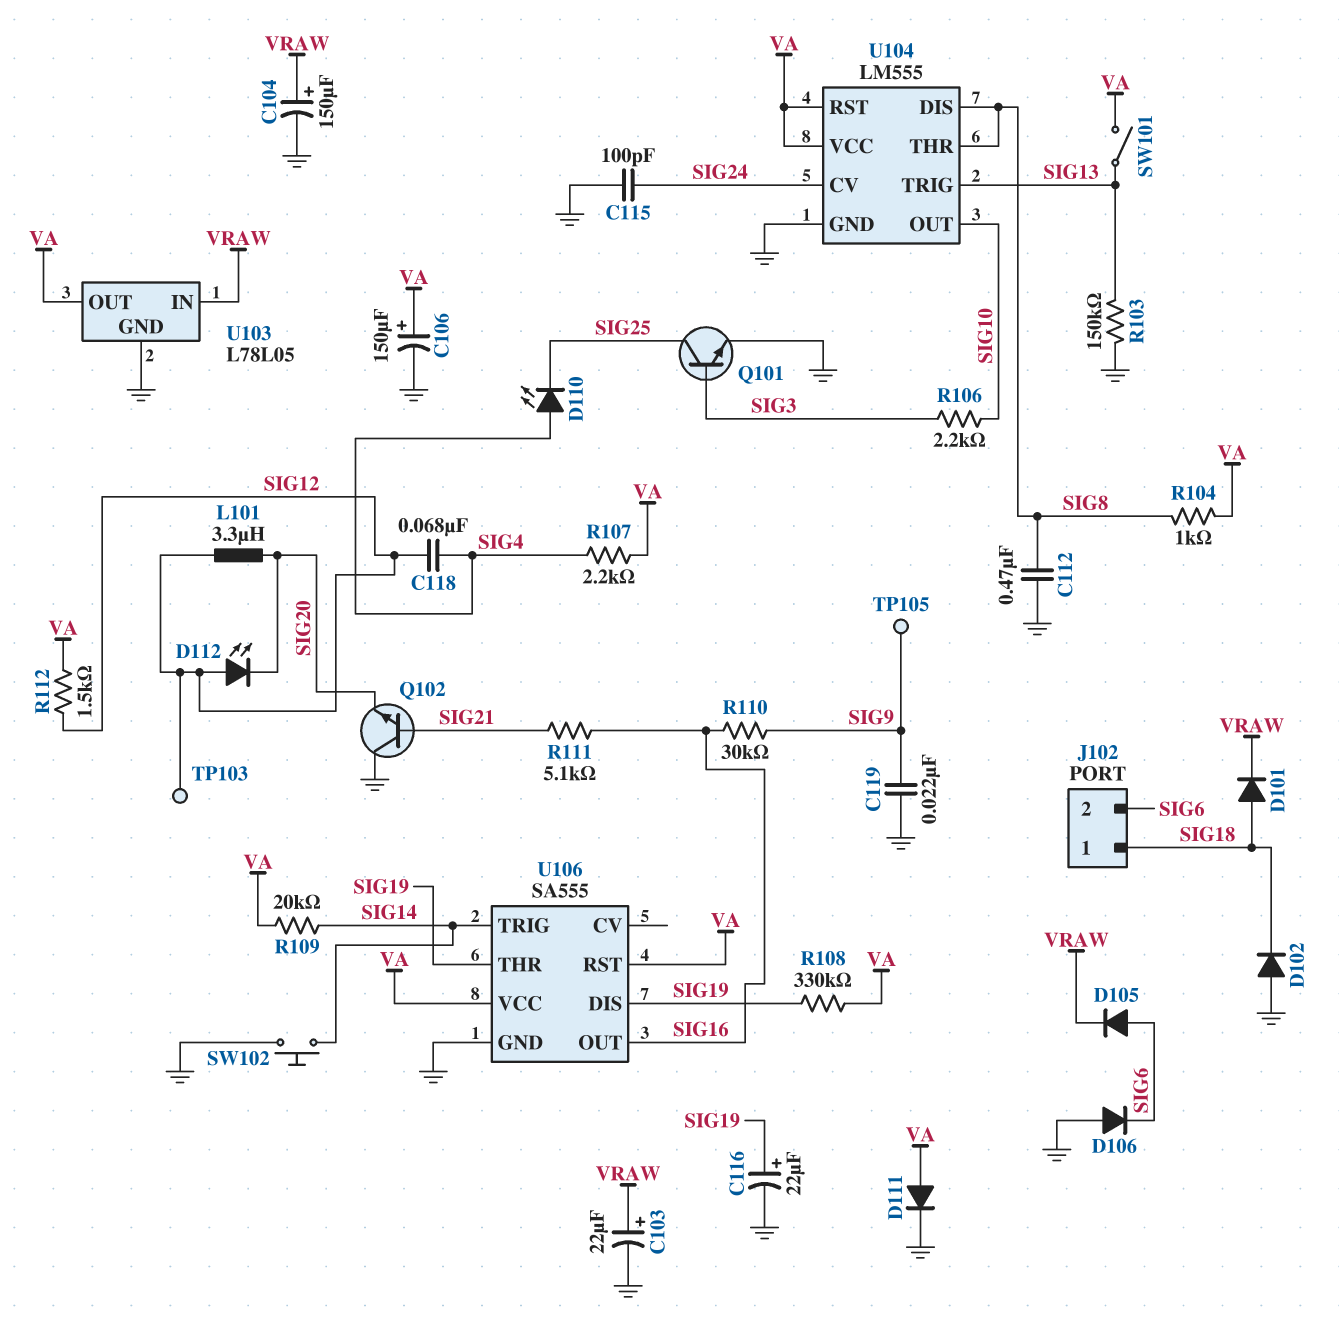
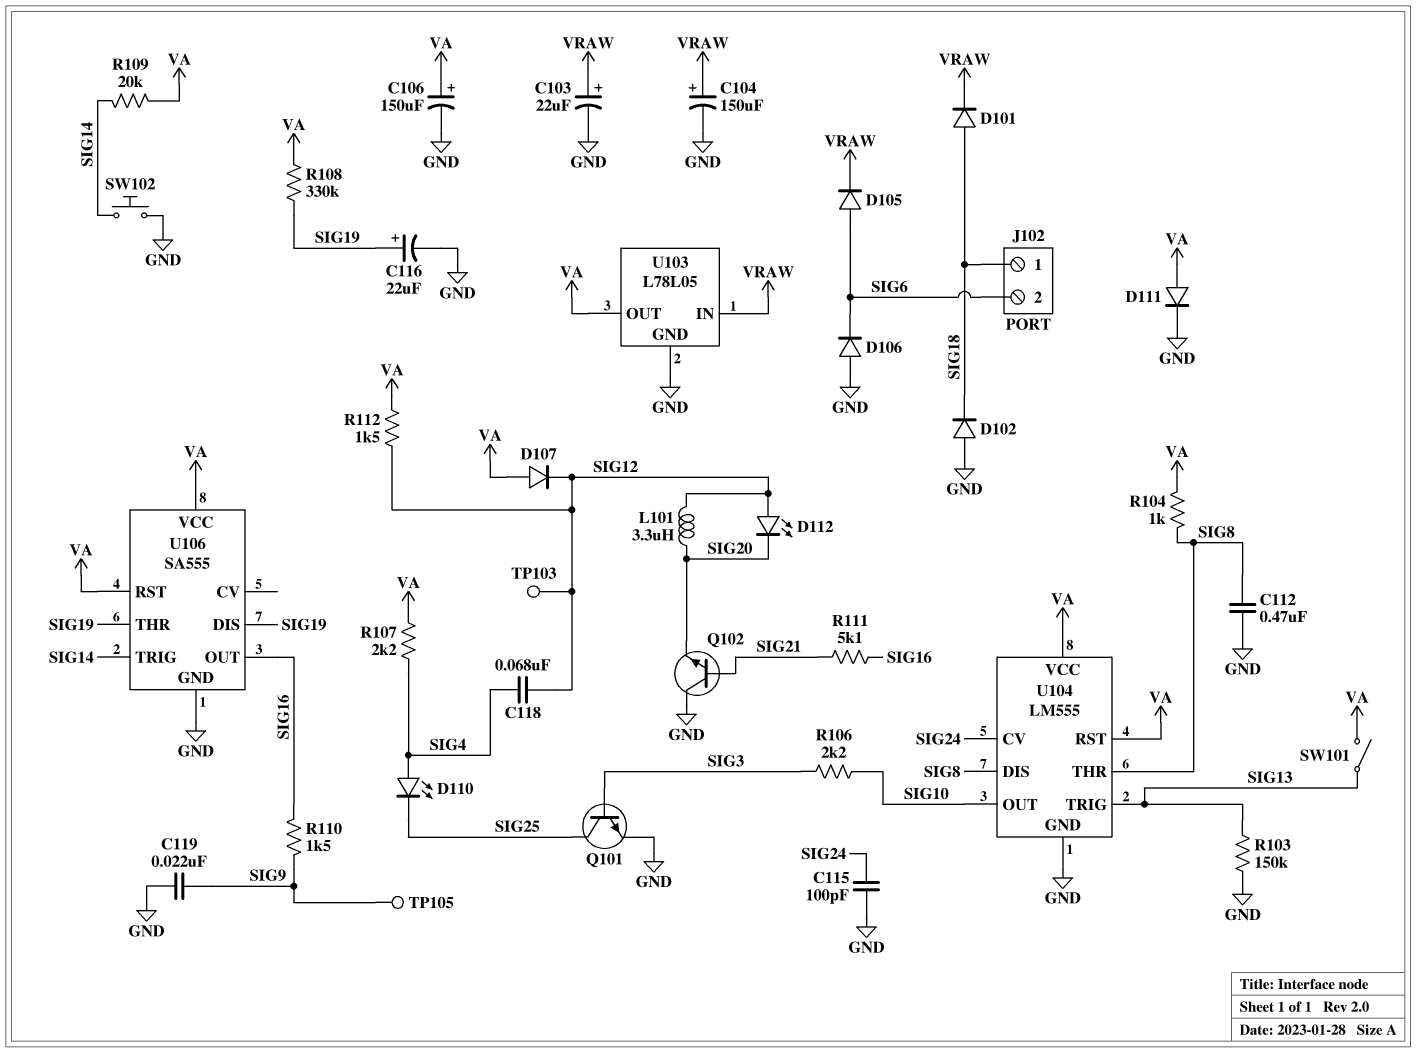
D107: none -> diode (A VA, K SIG12)
R110: 30k (SIG9, SIG16) -> 1.5k (SIG9, SIG16)

